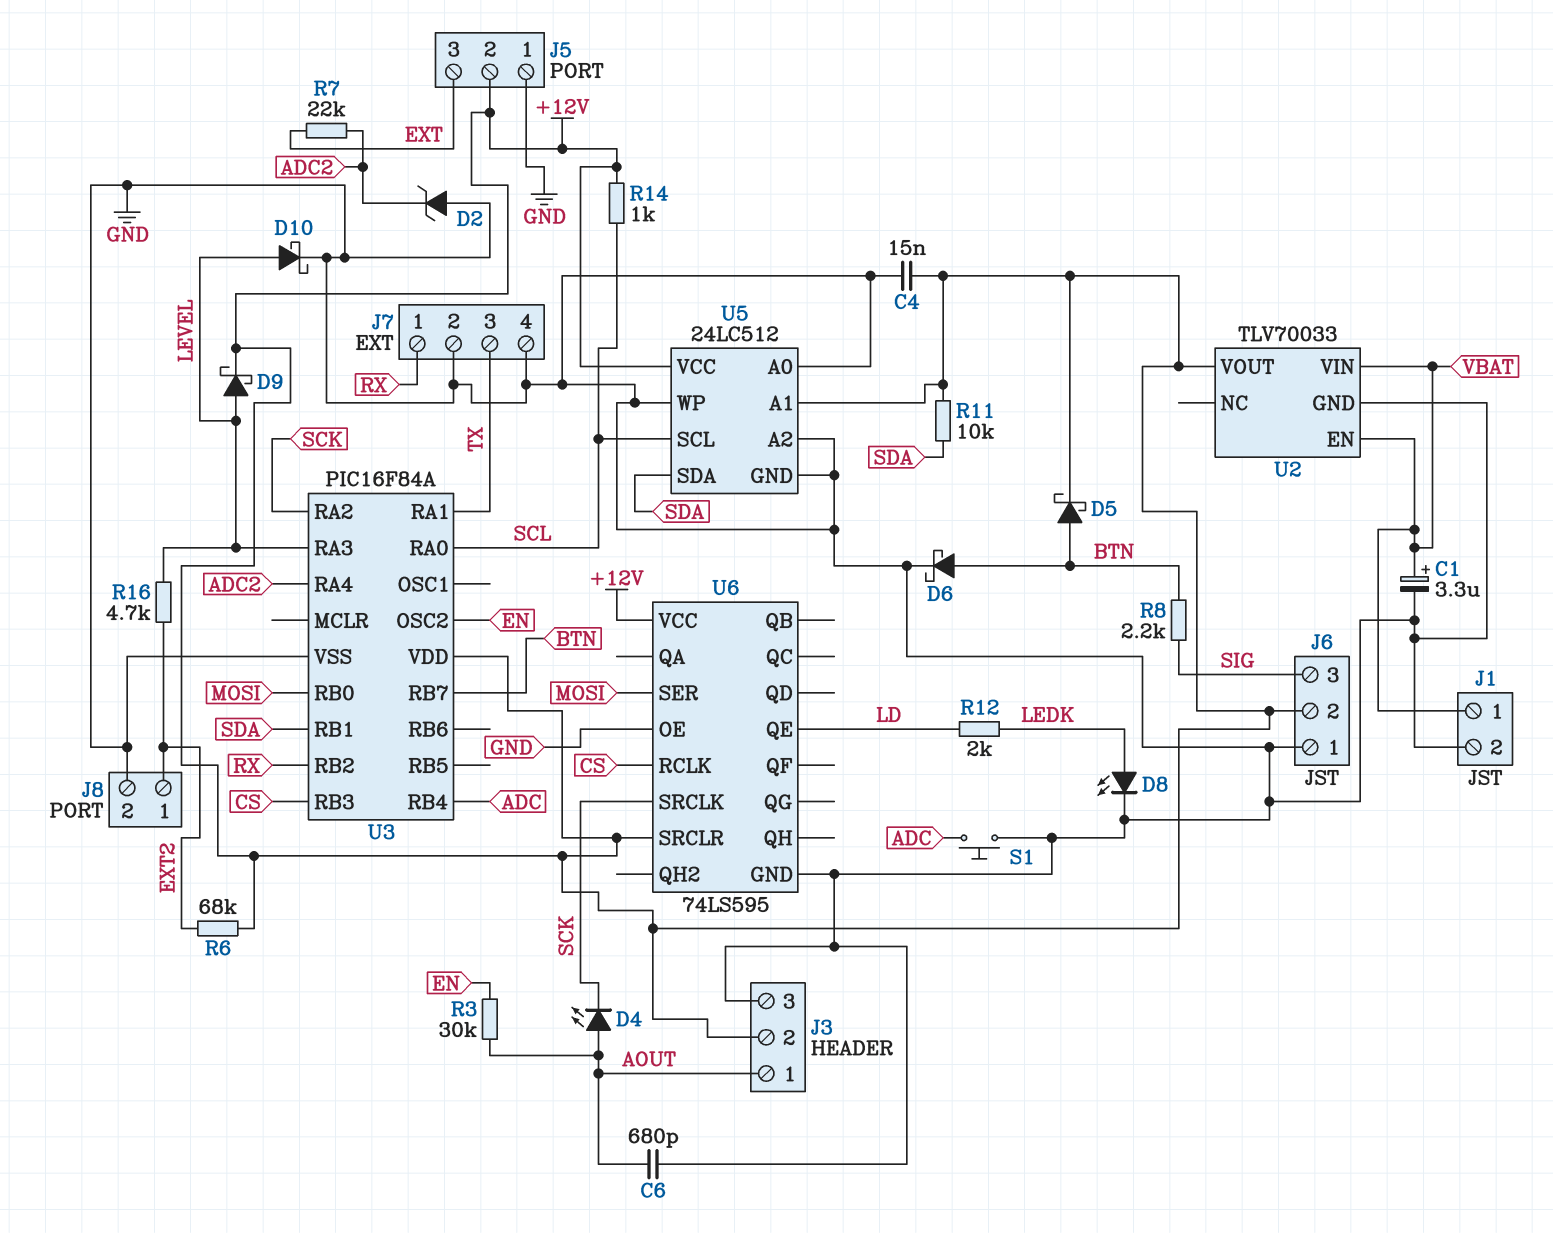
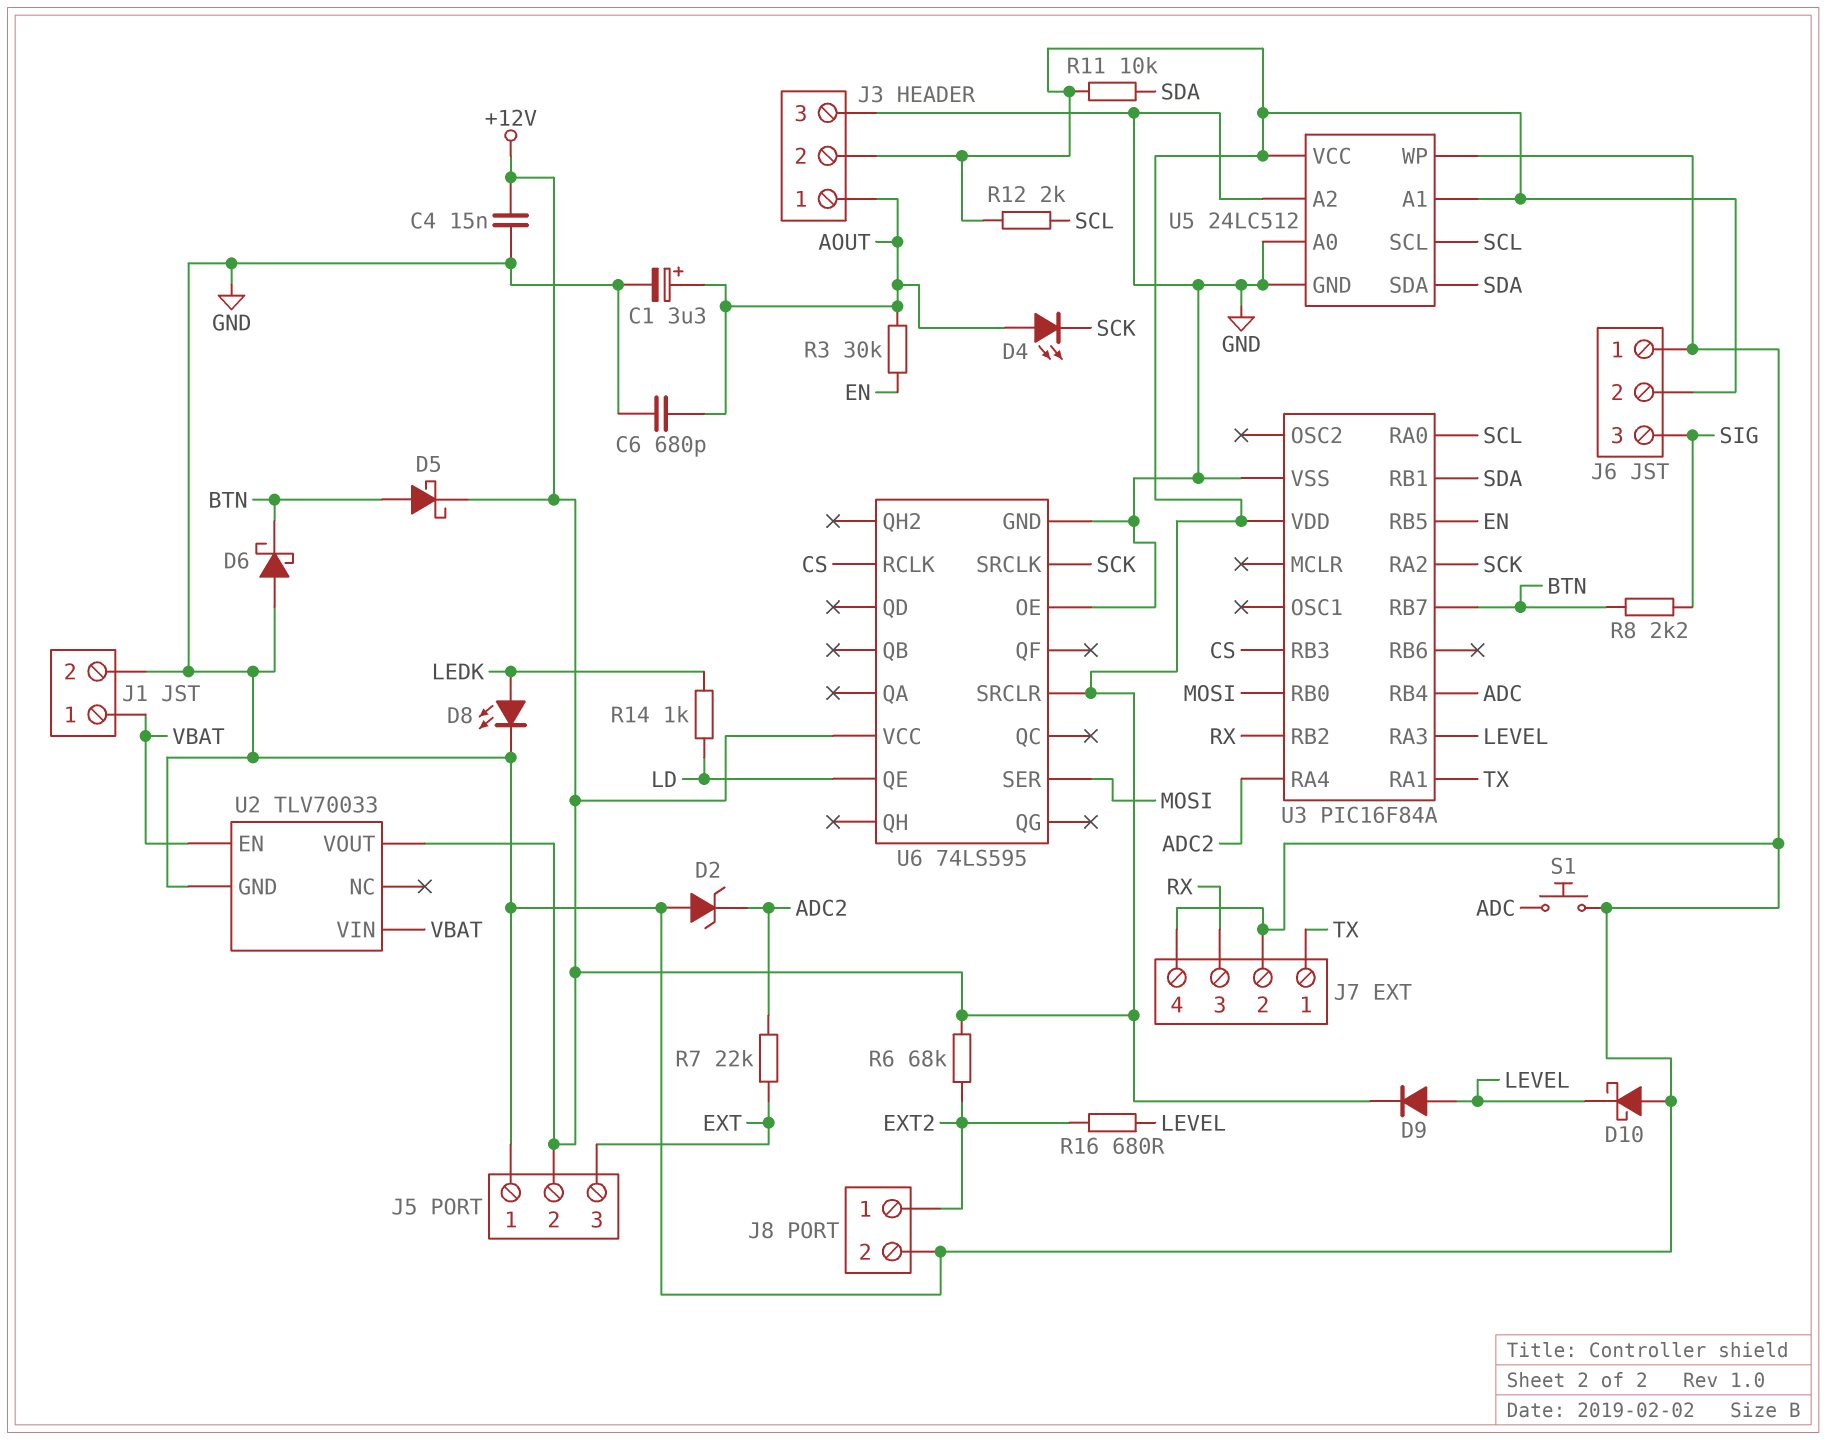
C1: 3.3uF (plus VBAT, minus GND) -> 3.3uF (plus AOUT, minus GND)
D6: schottky (A BTN, K GND) -> schottky (A GND, K BTN)
D9: schottky (A LEVEL, K +12V) -> diode (A LEVEL, K +12V)
D10: schottky (A LEVEL, K GND) -> schottky (A GND, K LEVEL)
J7 pin 1: RX -> TX
J7 pin 3: TX -> RX
R12: 2k (LD, LEDK) -> 2k (+12V, SCL)
R14: 1k (+12V, SCL) -> 1k (LD, LEDK)
R16: 4.7k (EXT2, LEVEL) -> 680 (EXT2, LEVEL)
U3 pin OSC2: EN -> none
U3 pin RB5: none -> EN

